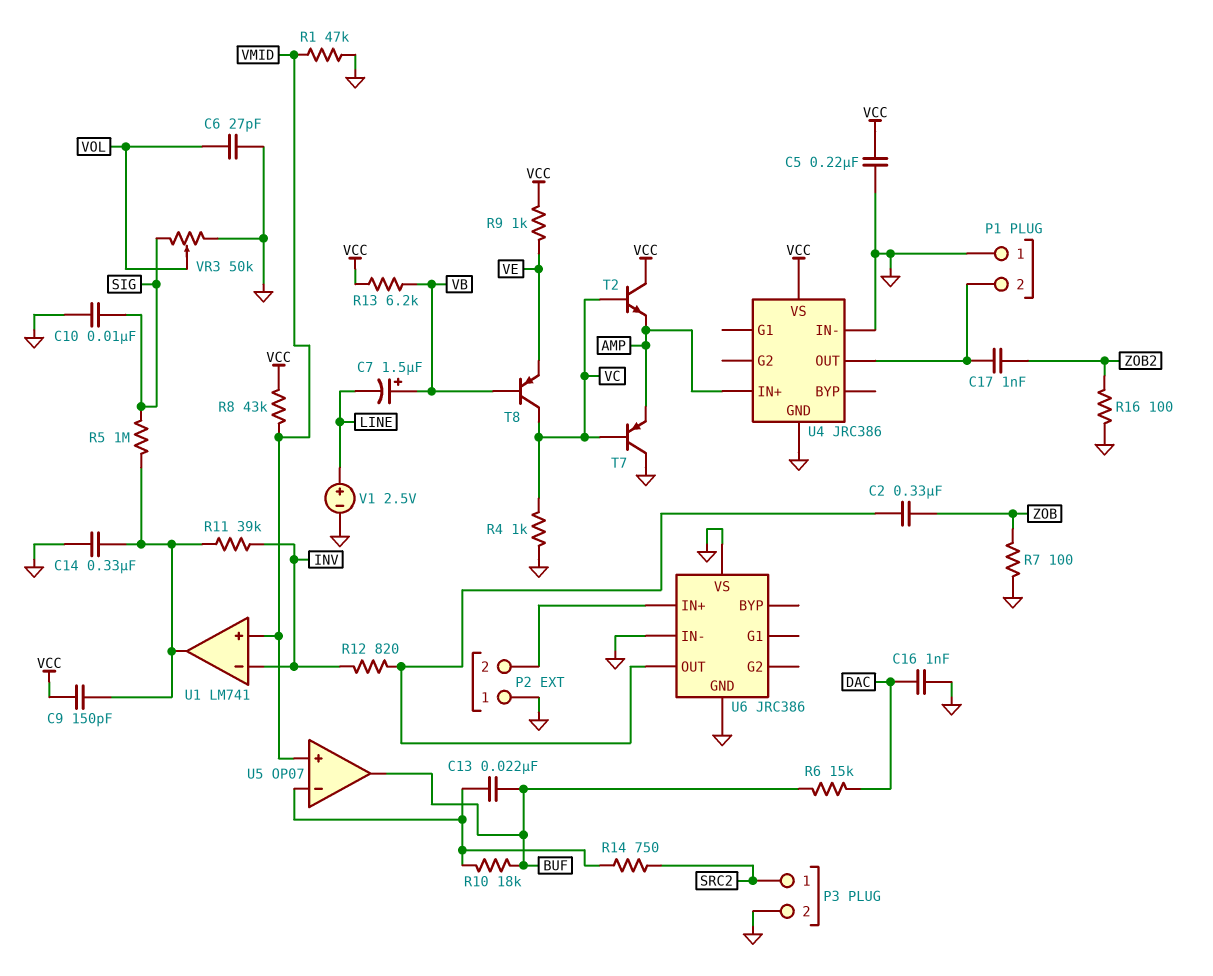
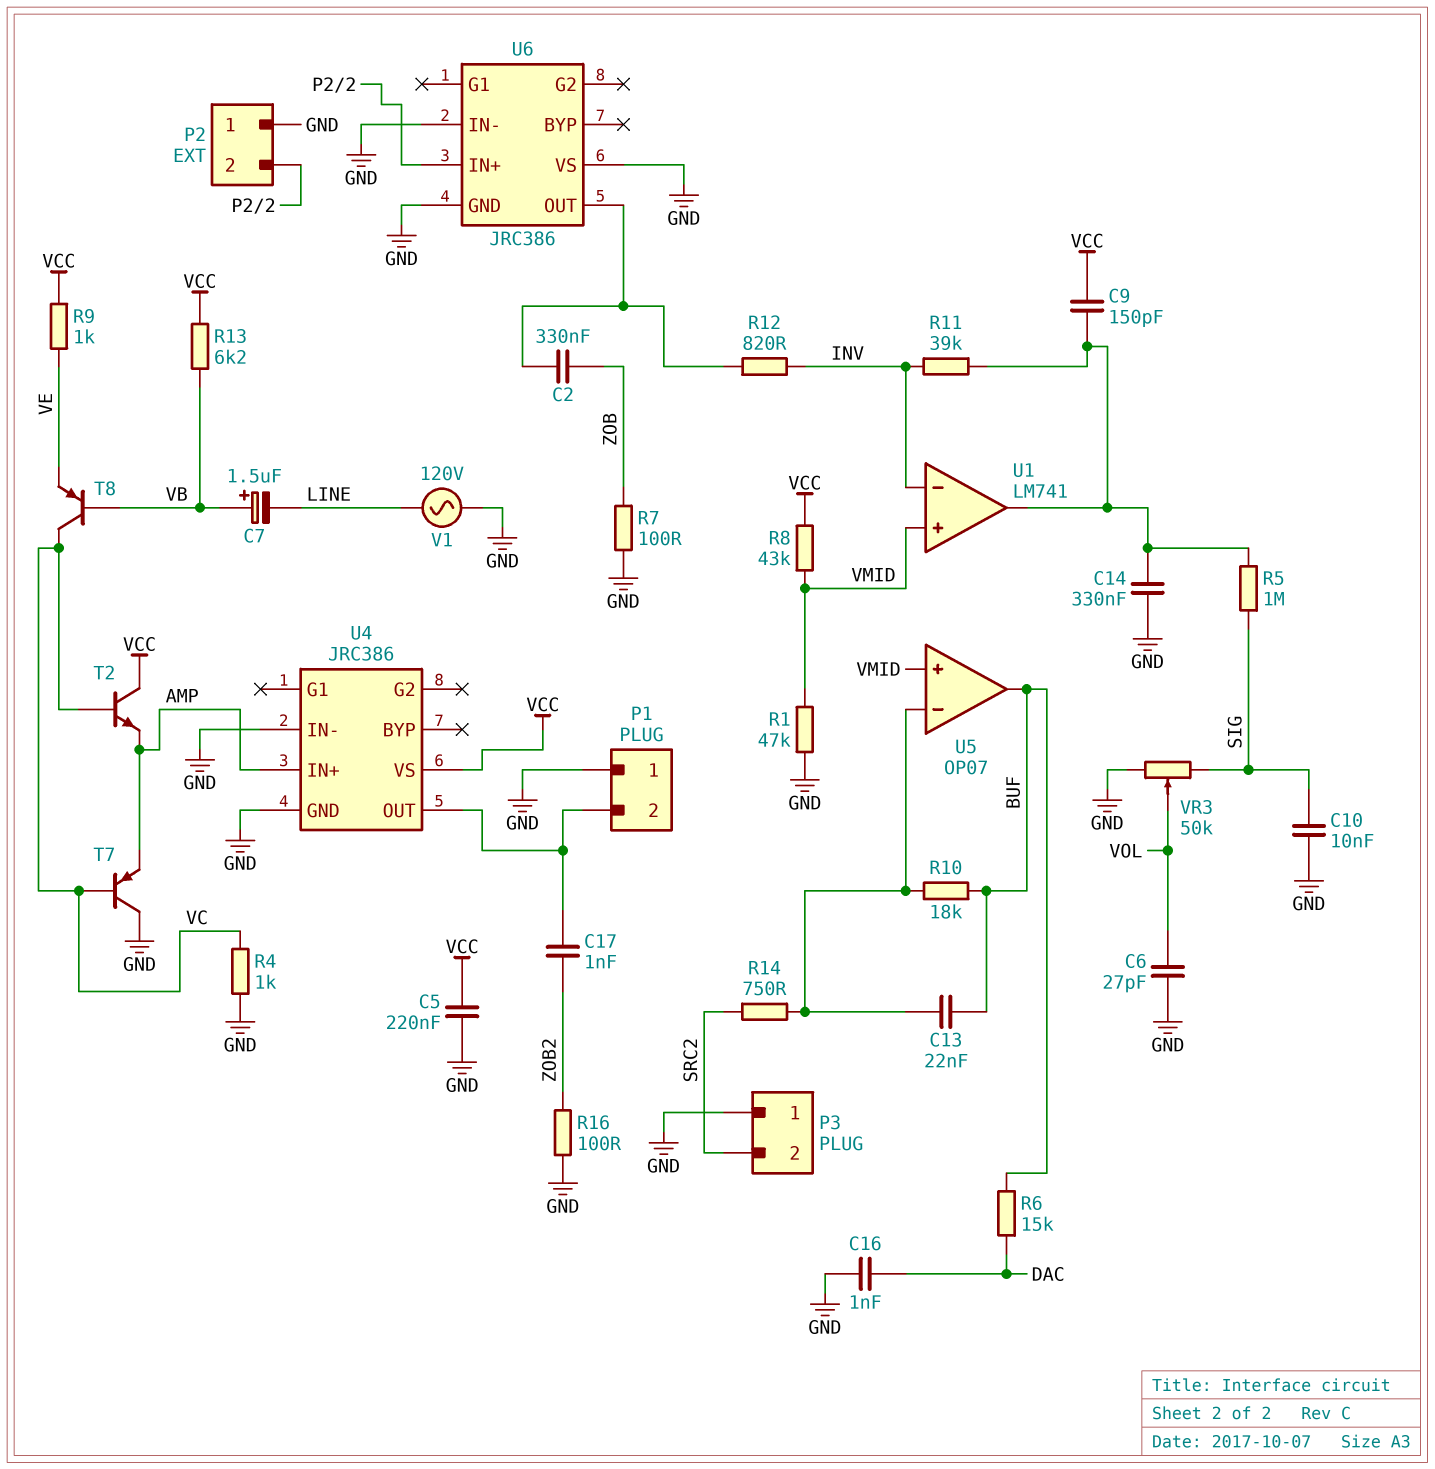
P3 pin 1: SRC2 -> GND
P3 pin 2: GND -> SRC2
V1: 2.5V (plus LINE, minus GND) -> AC 120V (GND, LINE)

